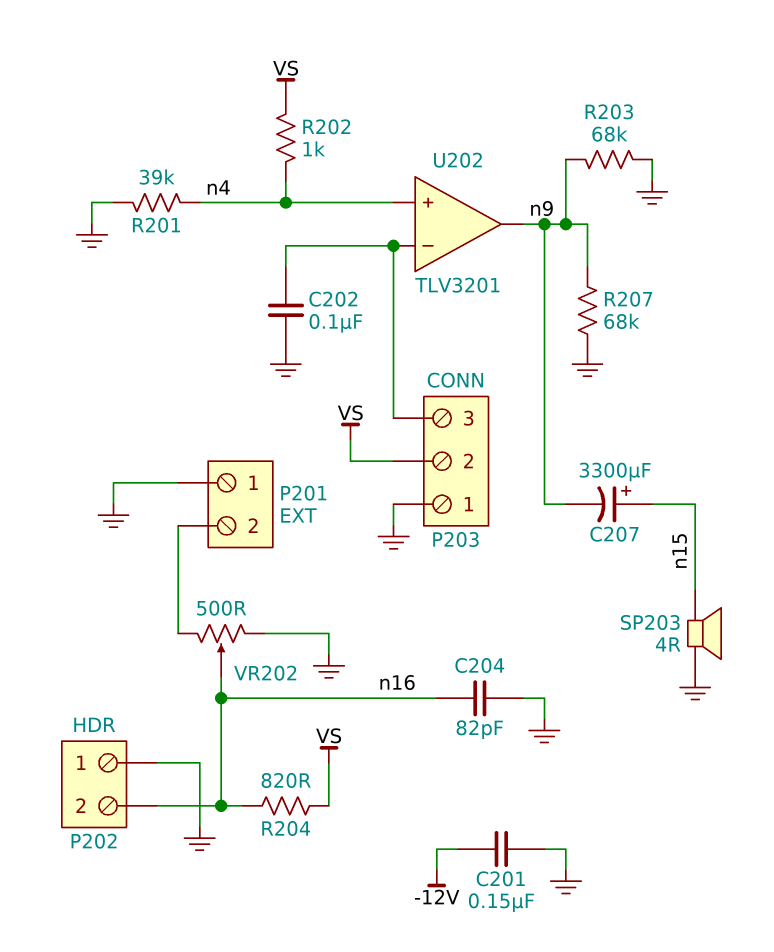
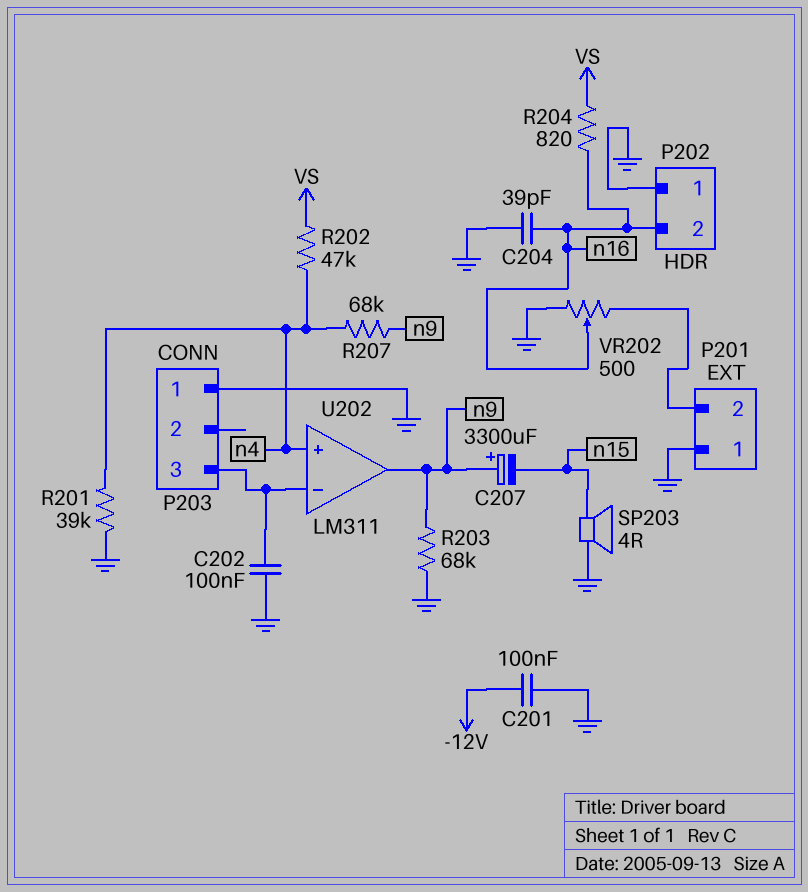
C201: 150nF (-12V, GND) -> 100nF (-12V, GND)
C204: 82pF (GND, n16) -> 39pF (GND, n16)
C207: 3300uF (plus n15, minus n9) -> 3300uF (plus n9, minus n15)
P203 pin 2: VS -> none
R202: 1k (VS, n4) -> 47k (VS, n4)
R207: 68k (GND, n9) -> 68k (n4, n9)
U202: TLV3201 -> LM311

